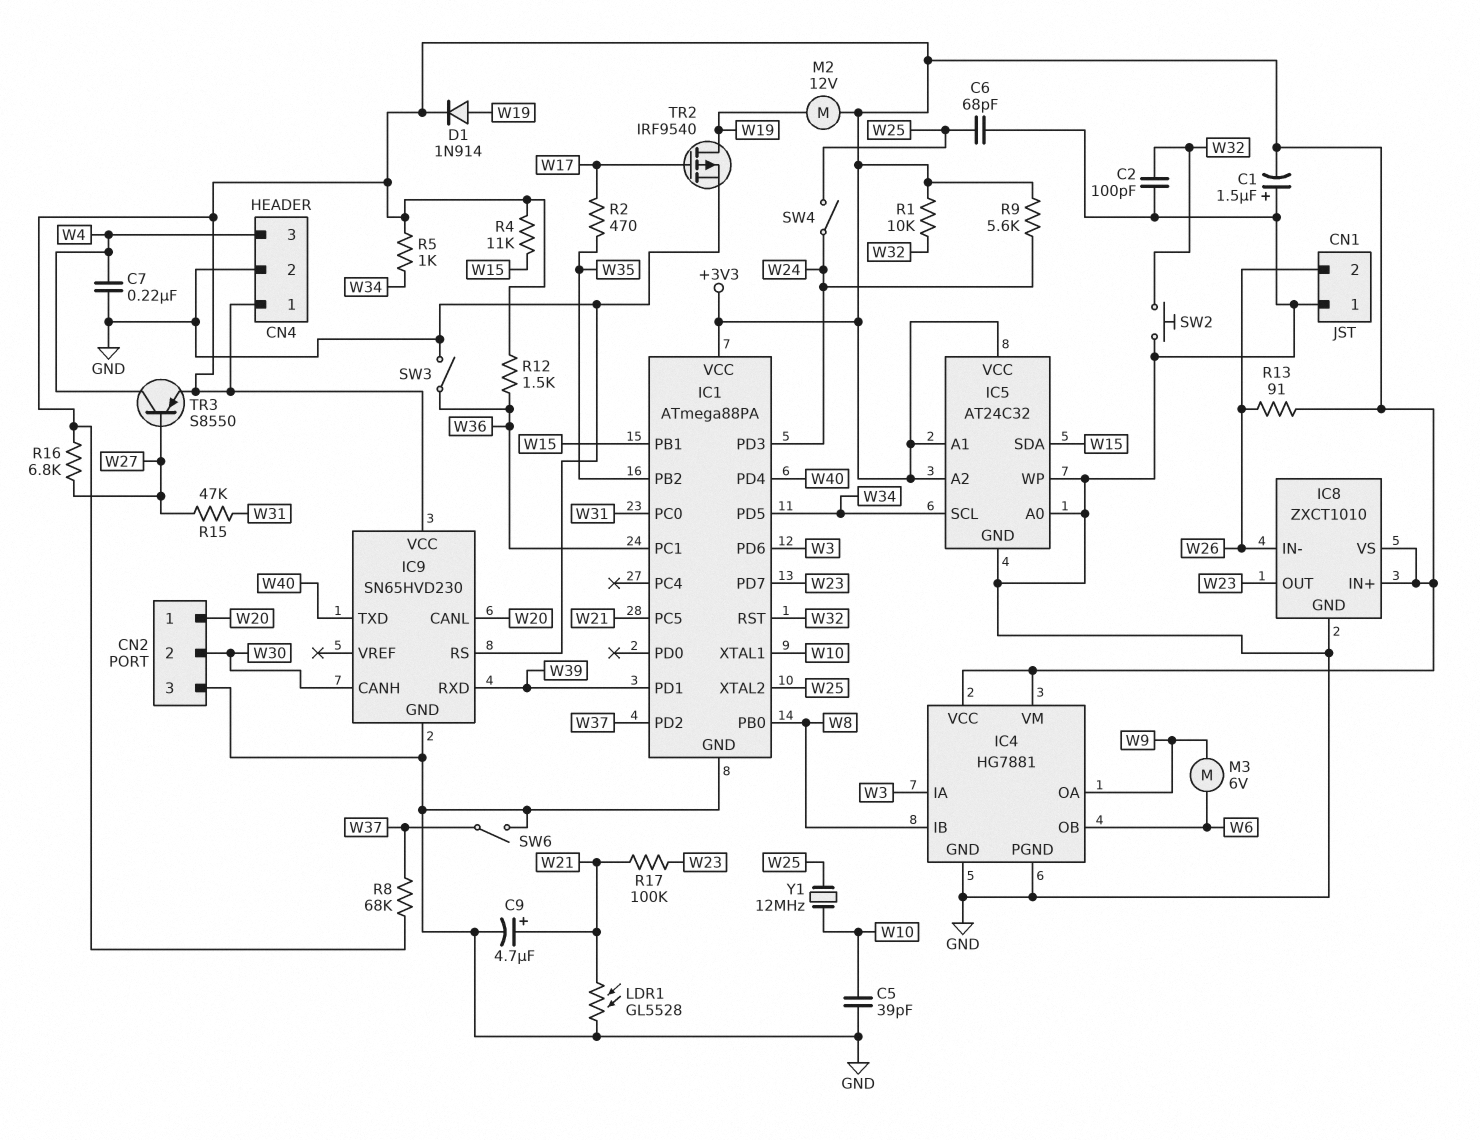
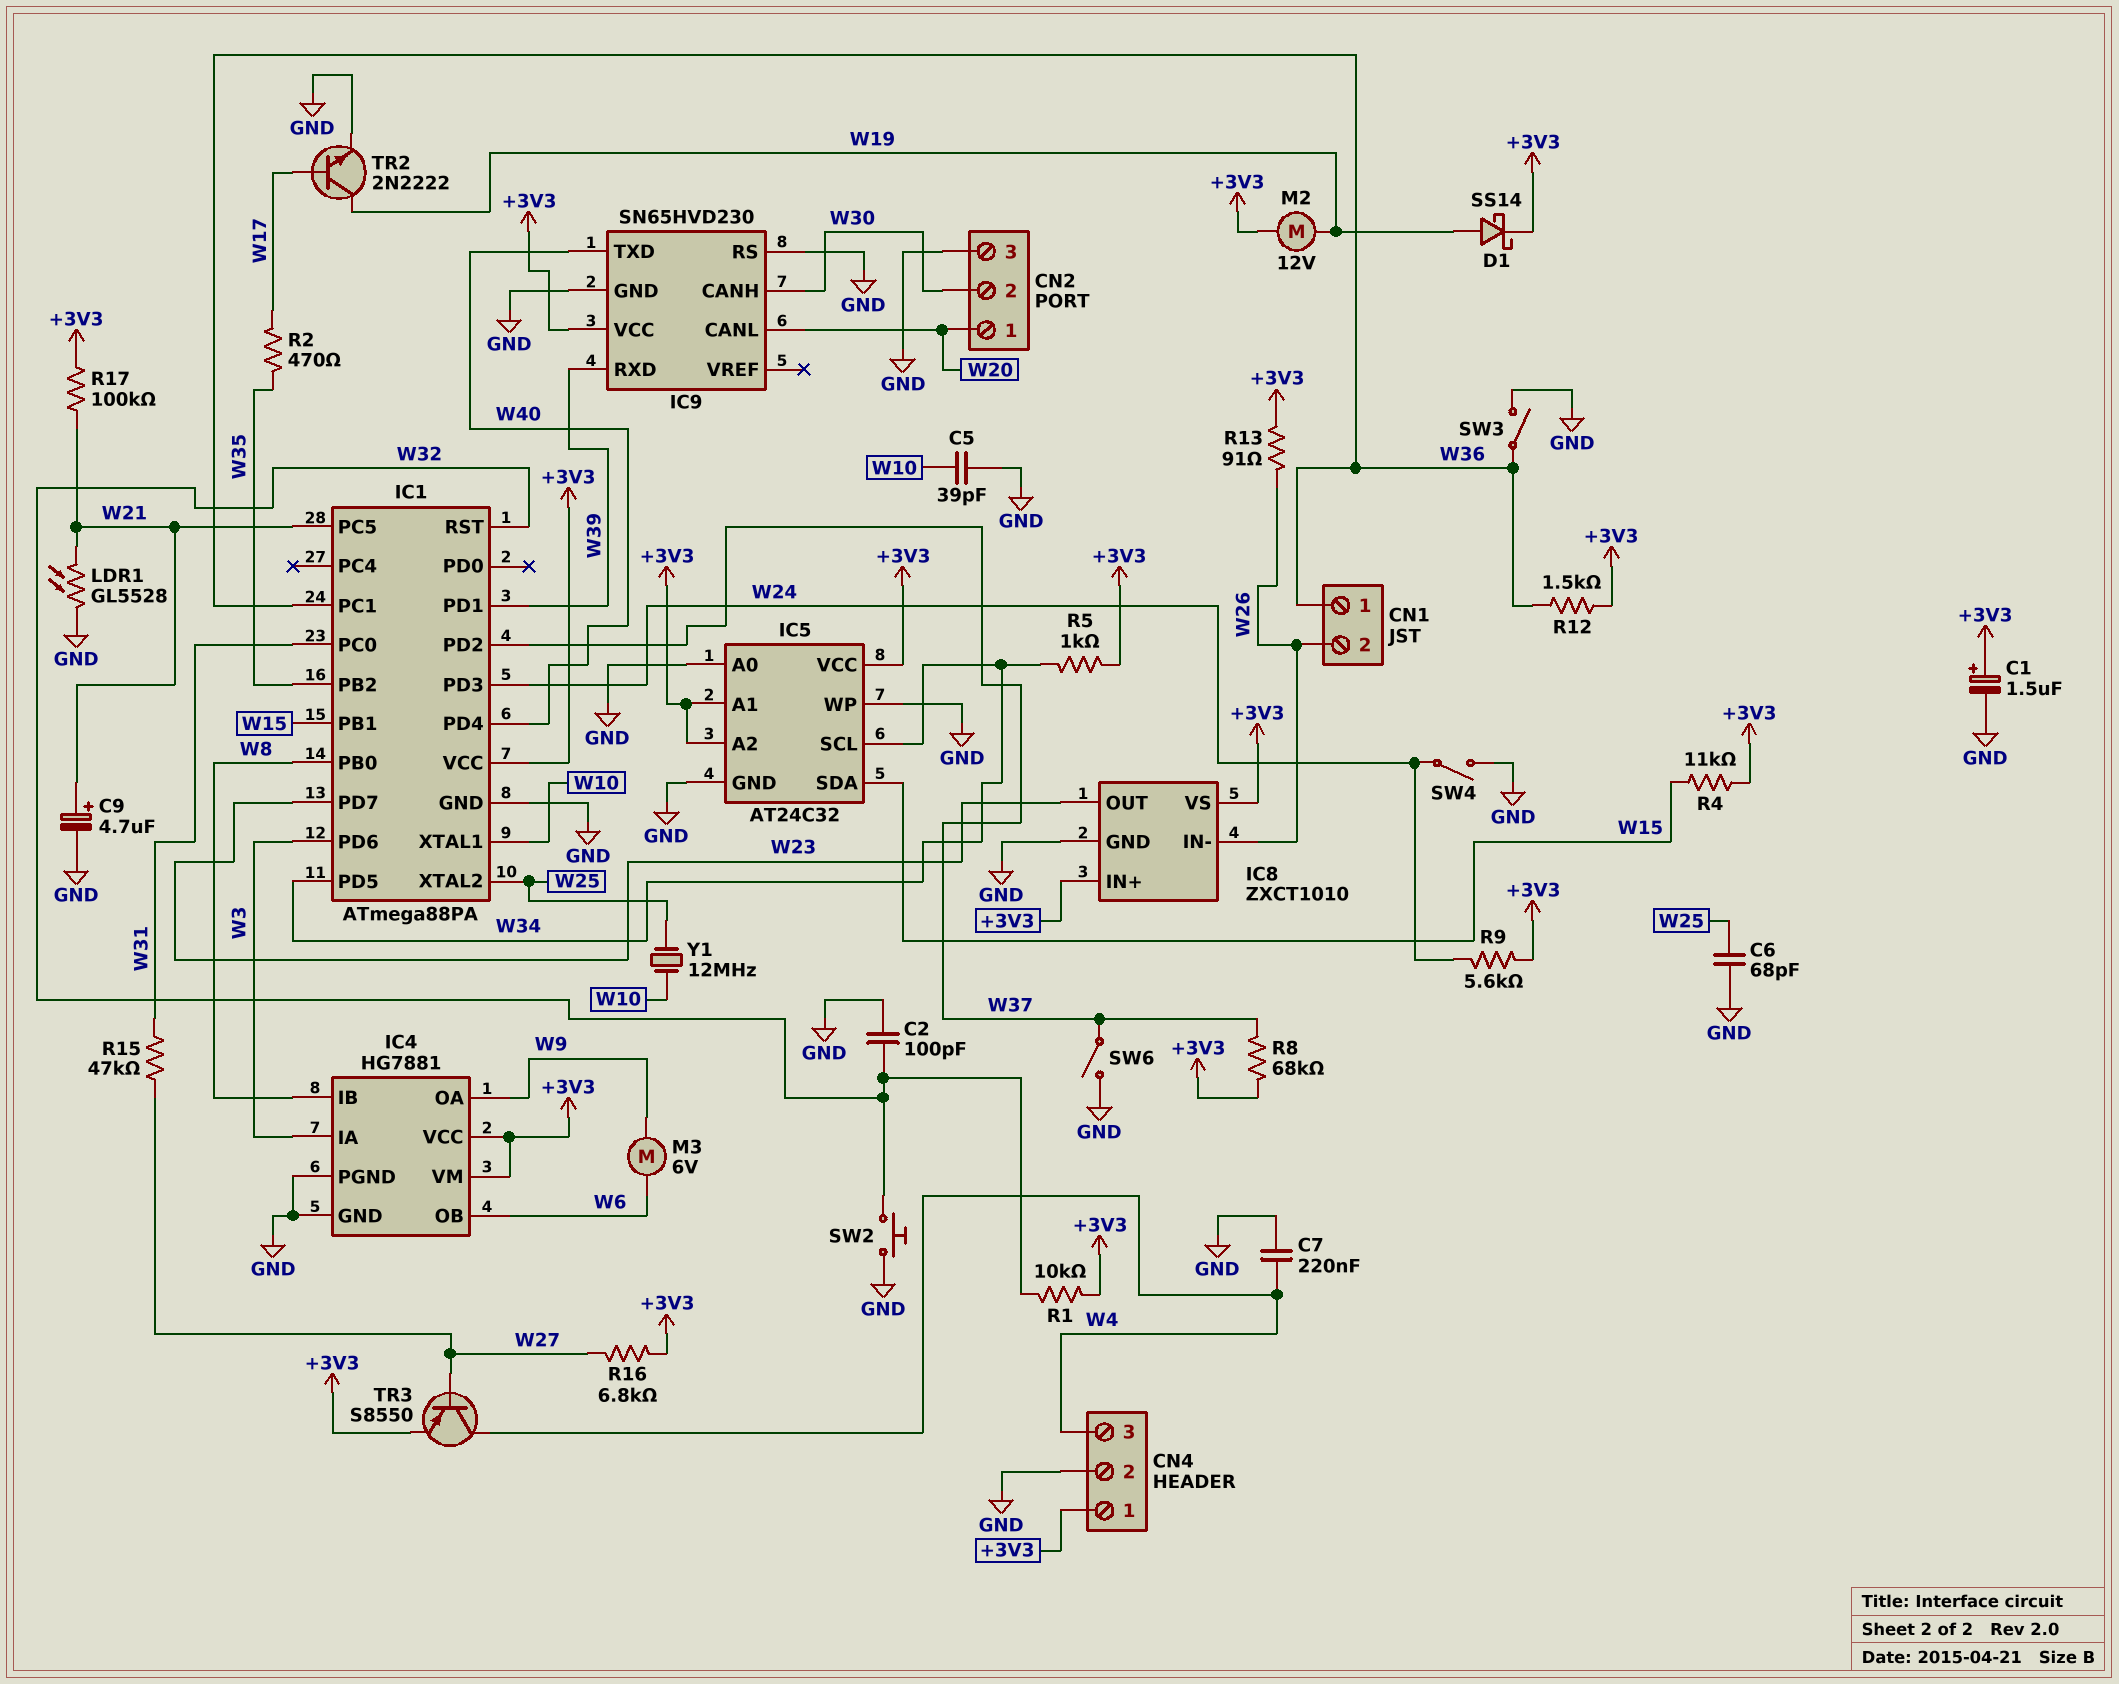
C1: 1.5uF (plus GND, minus +3V3) -> 1.5uF (plus +3V3, minus GND)
CN1 pin 1: GND -> W36
D1: diode 1N914 (A W19, K +3V3) -> schottky SS14 (A W19, K +3V3)
R17: 100k (W21, W23) -> 100k (+3V3, W21)
SW4: switch (W24, W25) -> switch (GND, W24)
TR2: PMOS IRF9540 (G W17, D W19, S GND) -> NPN 2N2222 (B W17, C W19, E GND)

